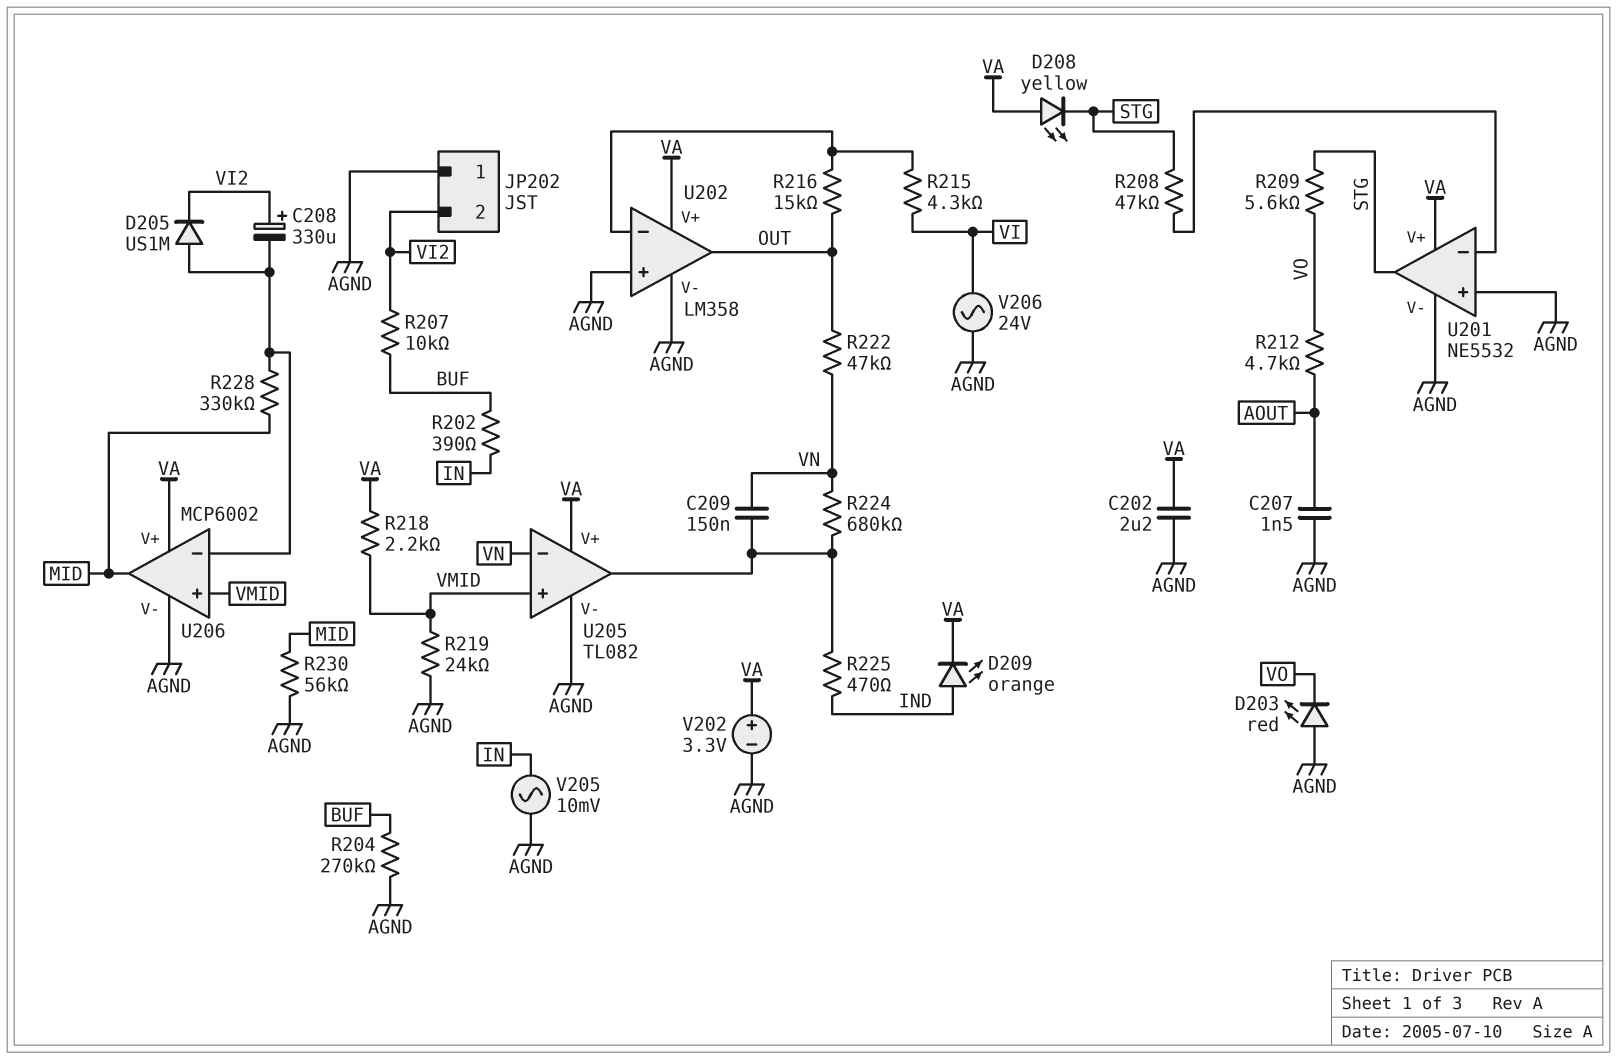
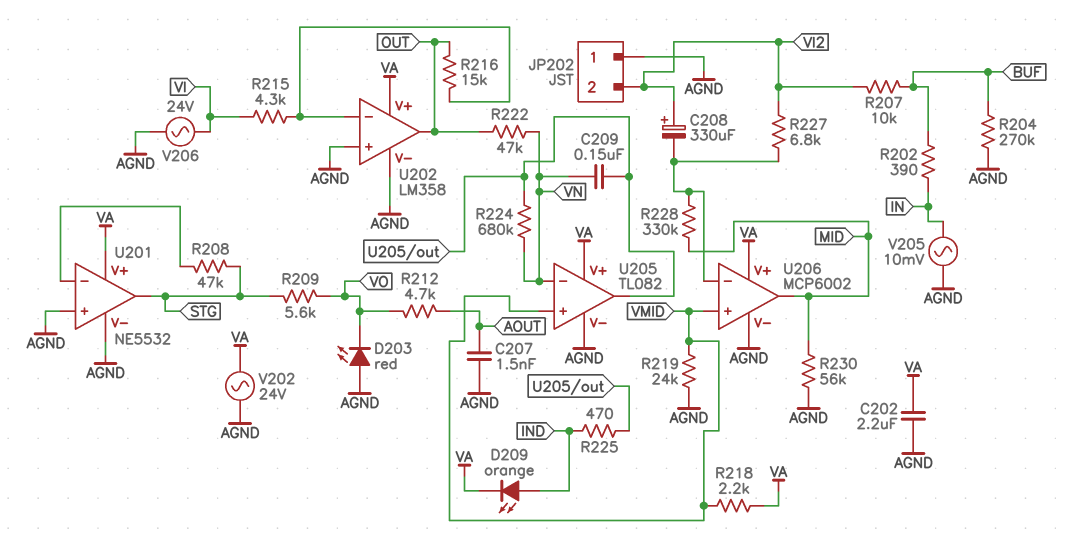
D205: diode US1M (A U206/in-, K VI2) -> none
D208: LED yellow (A VA, K STG) -> none
R227: none -> 6.8k (U206/in-, VI2)
V202: 3.3V (plus VA, minus AGND) -> AC 24V (AGND, VA)

